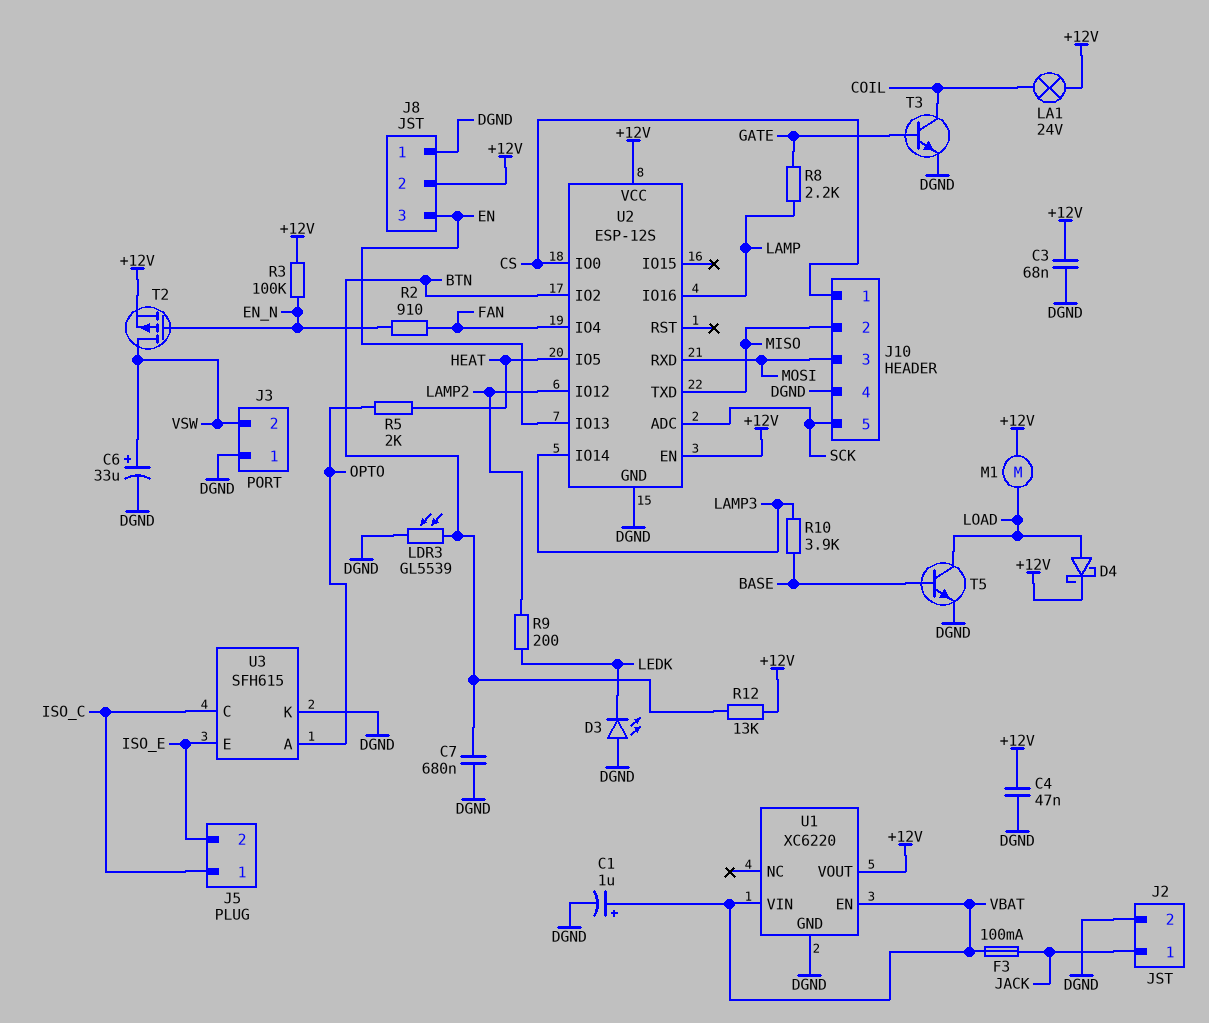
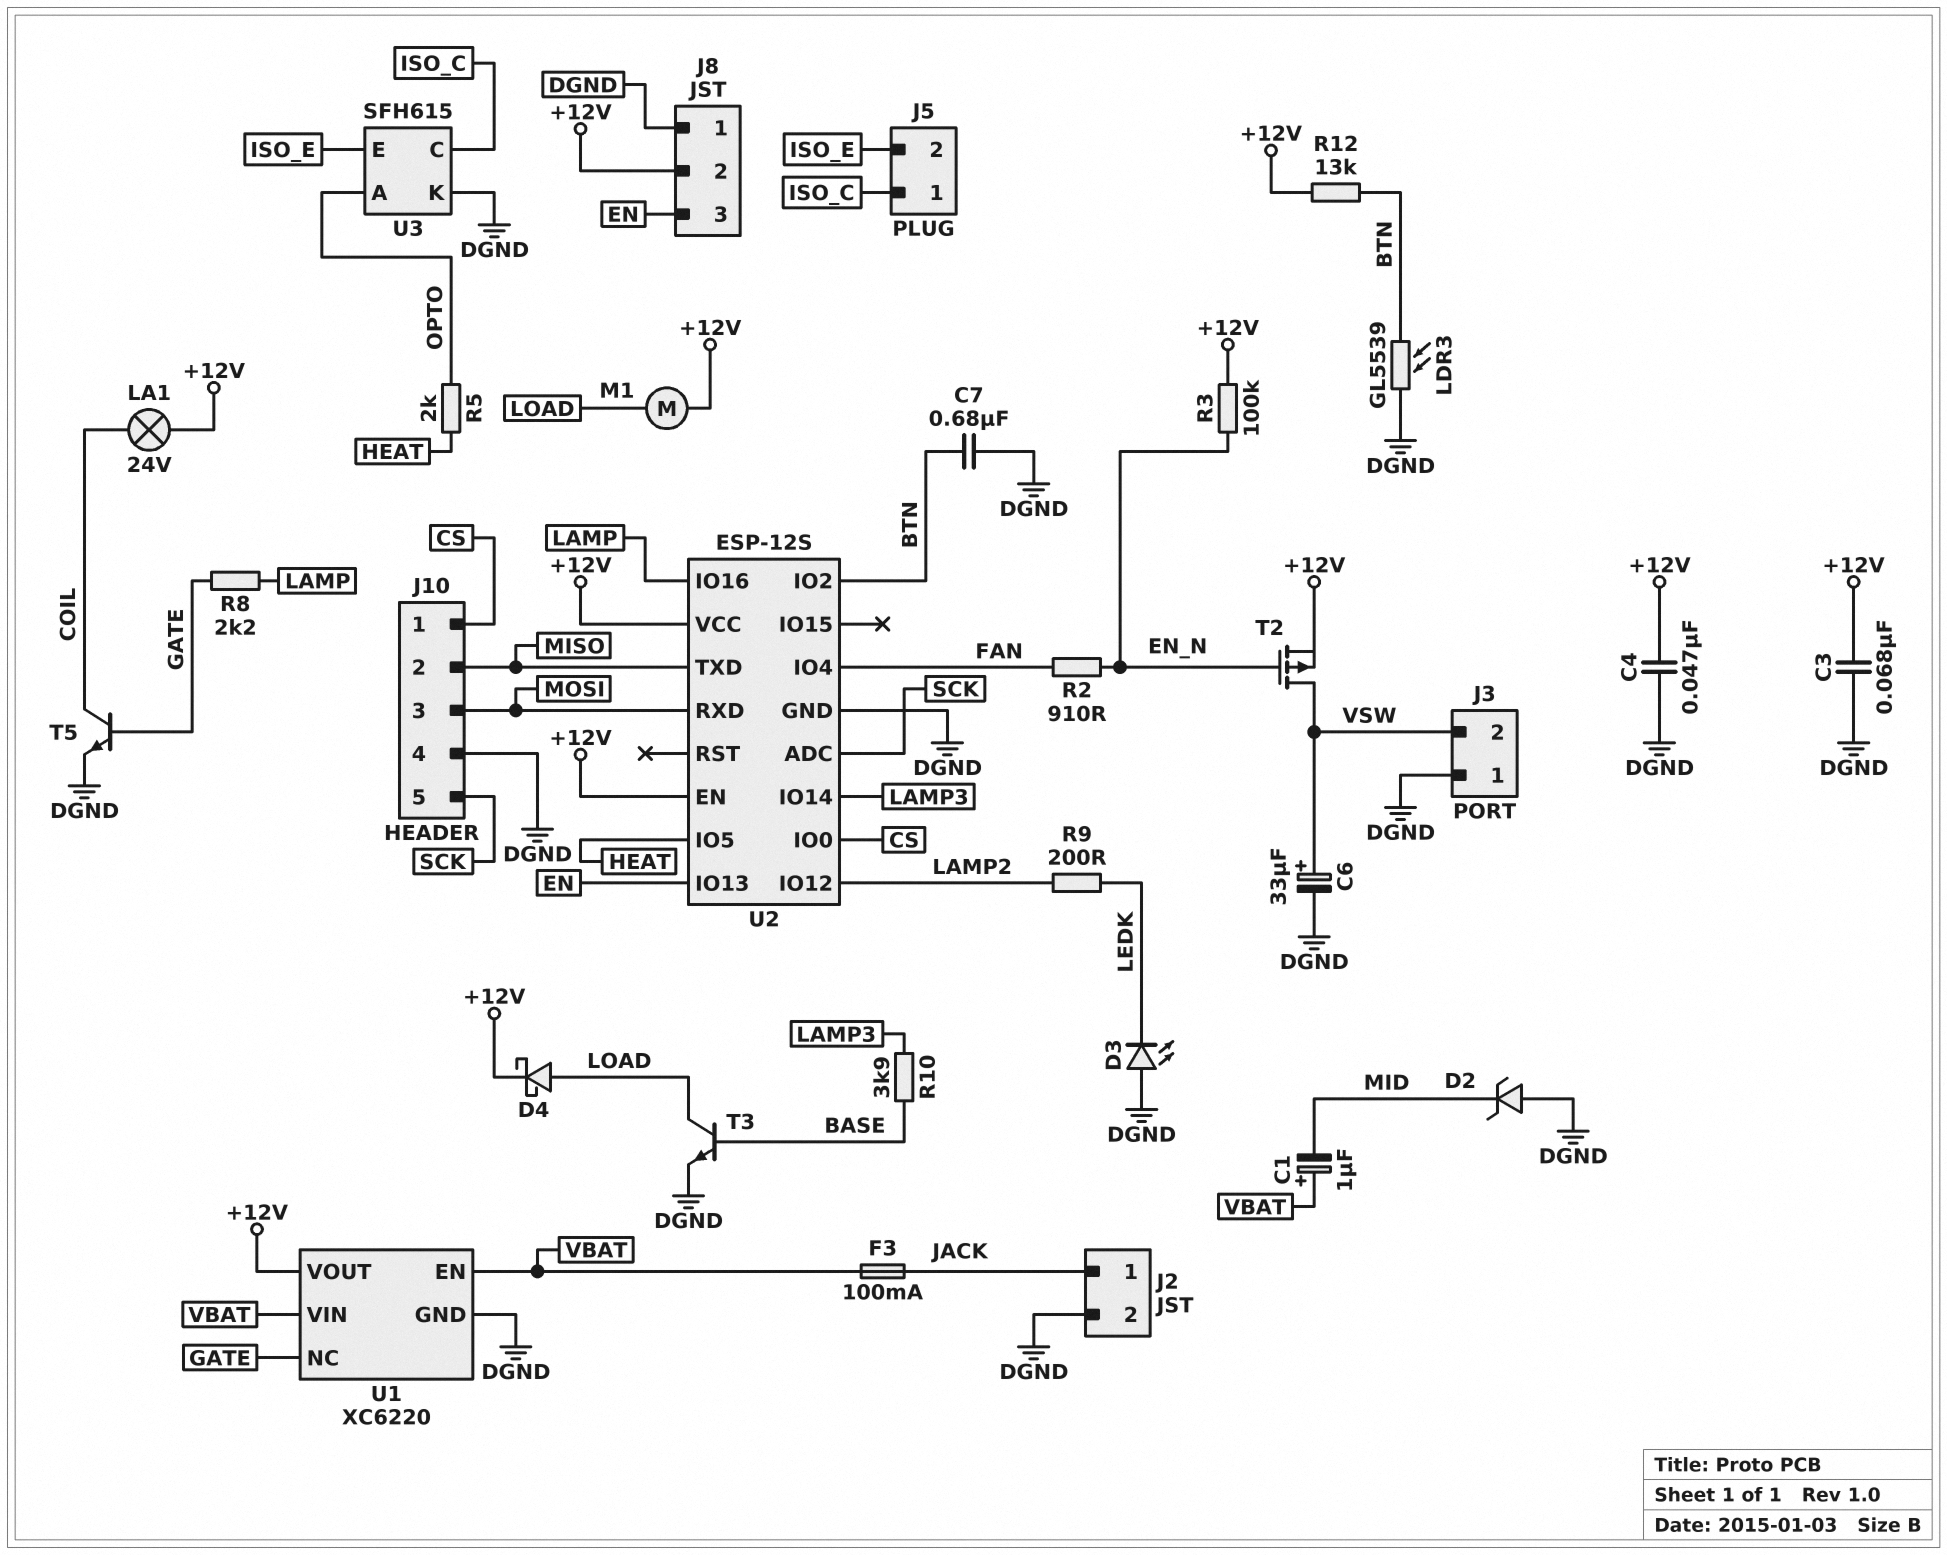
C1: 1uF (plus VBAT, minus DGND) -> 1uF (plus VBAT, minus MID)
D2: none -> zener (A DGND, K MID)
T3: NPN (B GATE, C COIL, E DGND) -> NPN (B BASE, C LOAD, E DGND)
T5: NPN (B BASE, C LOAD, E DGND) -> NPN (B GATE, C COIL, E DGND)
U1 pin NC: none -> GATE

